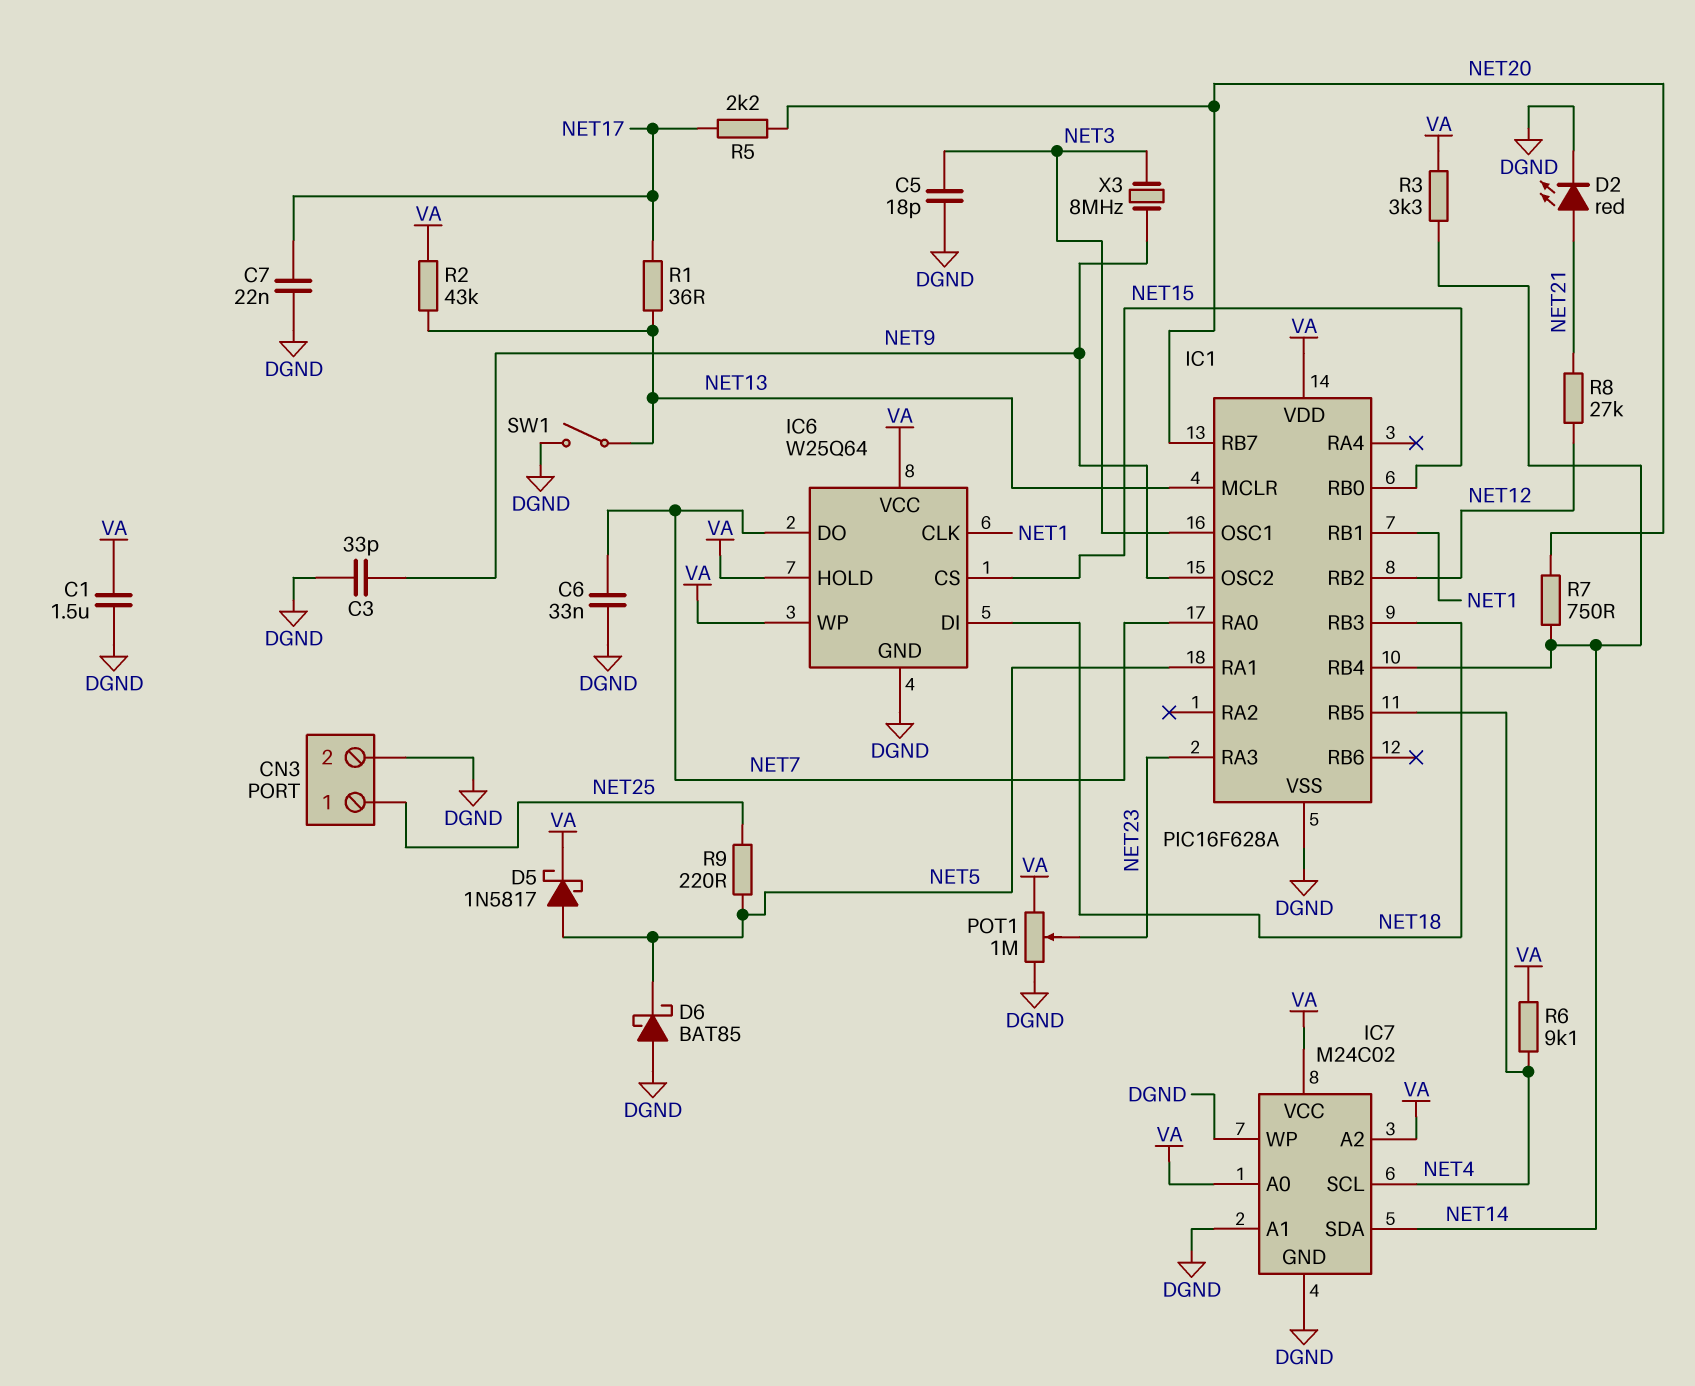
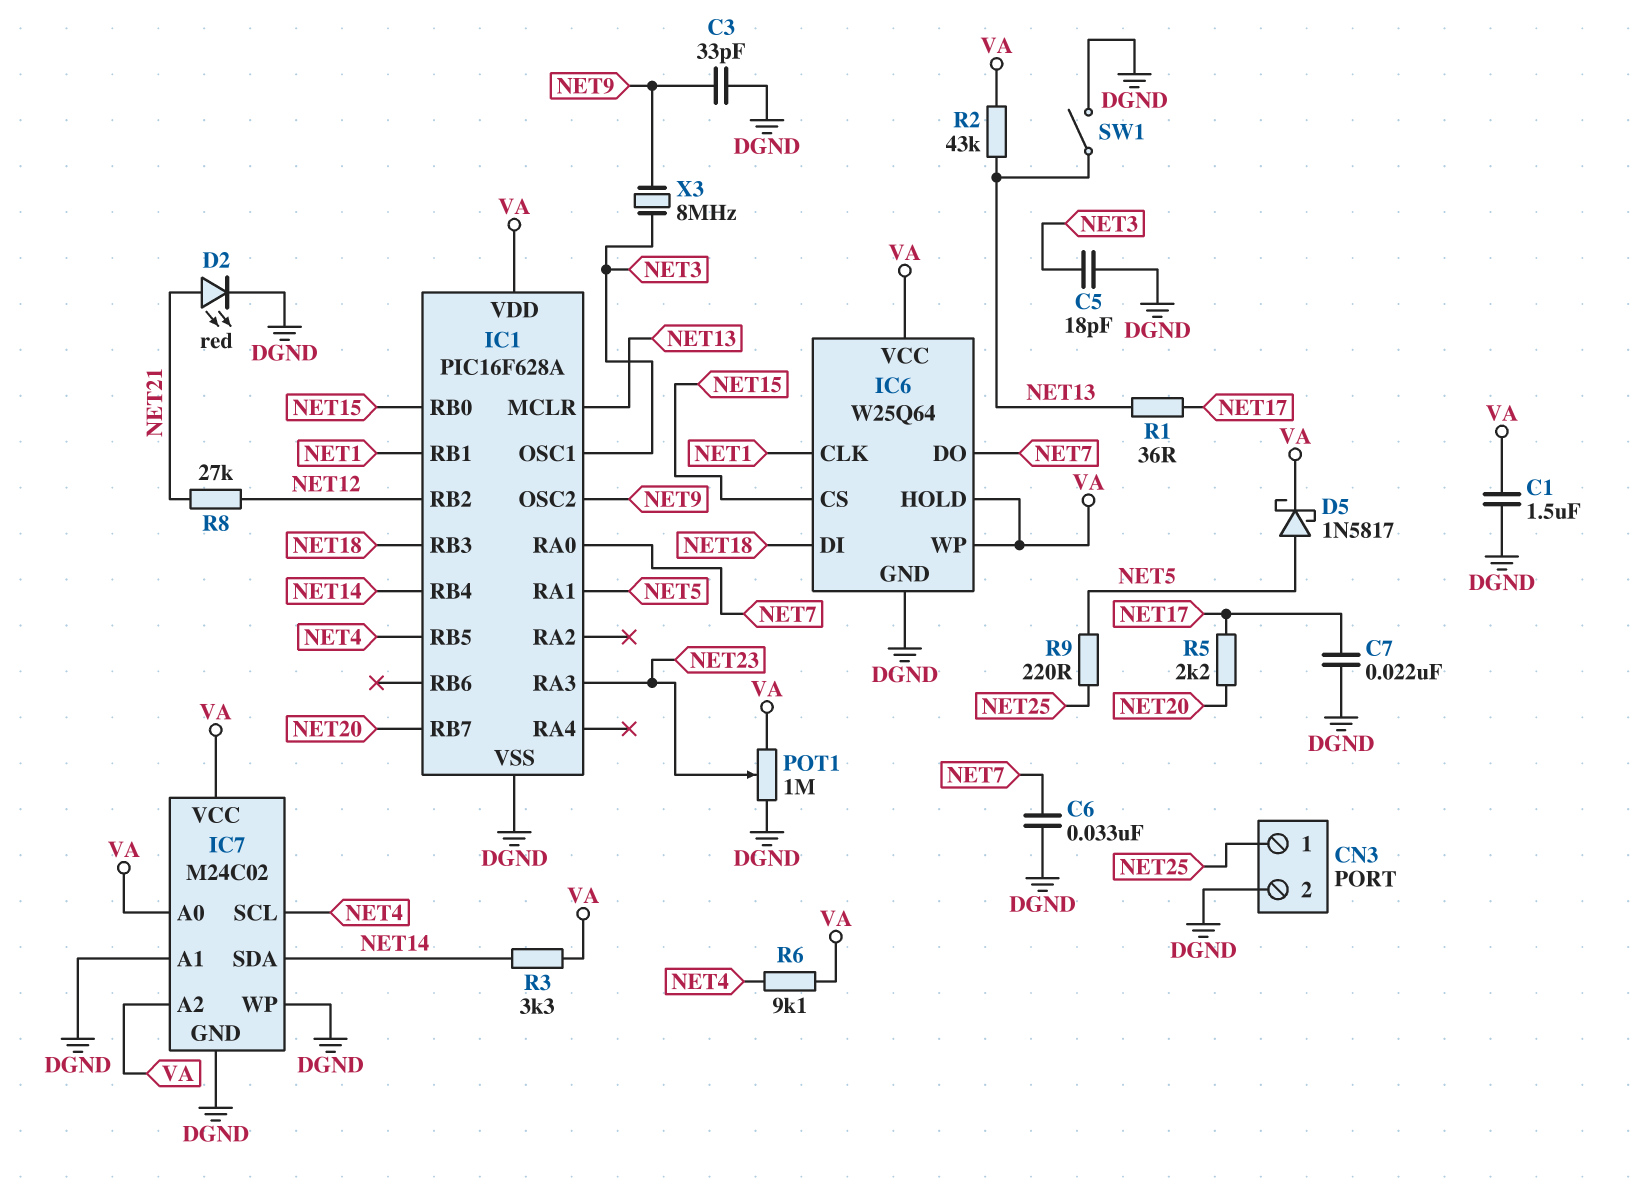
D6: schottky BAT85 (A DGND, K NET5) -> none
R7: 750 (NET14, NET20) -> none

